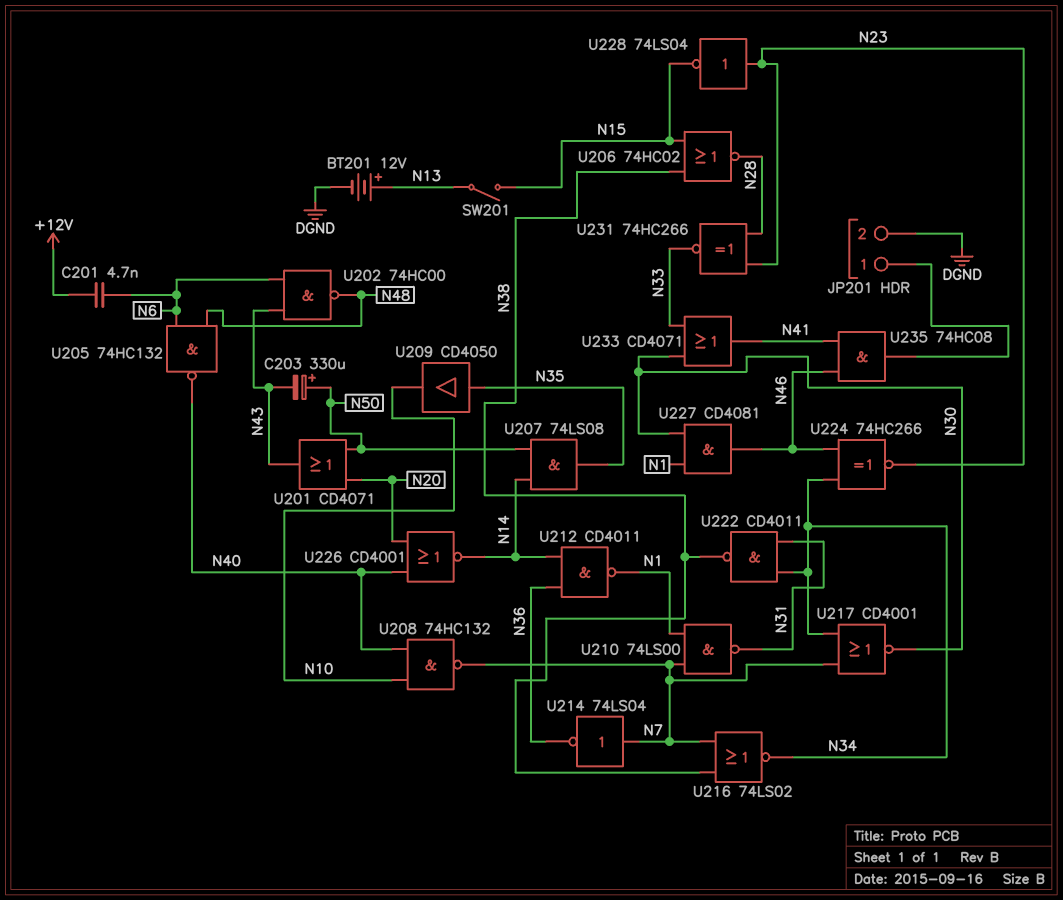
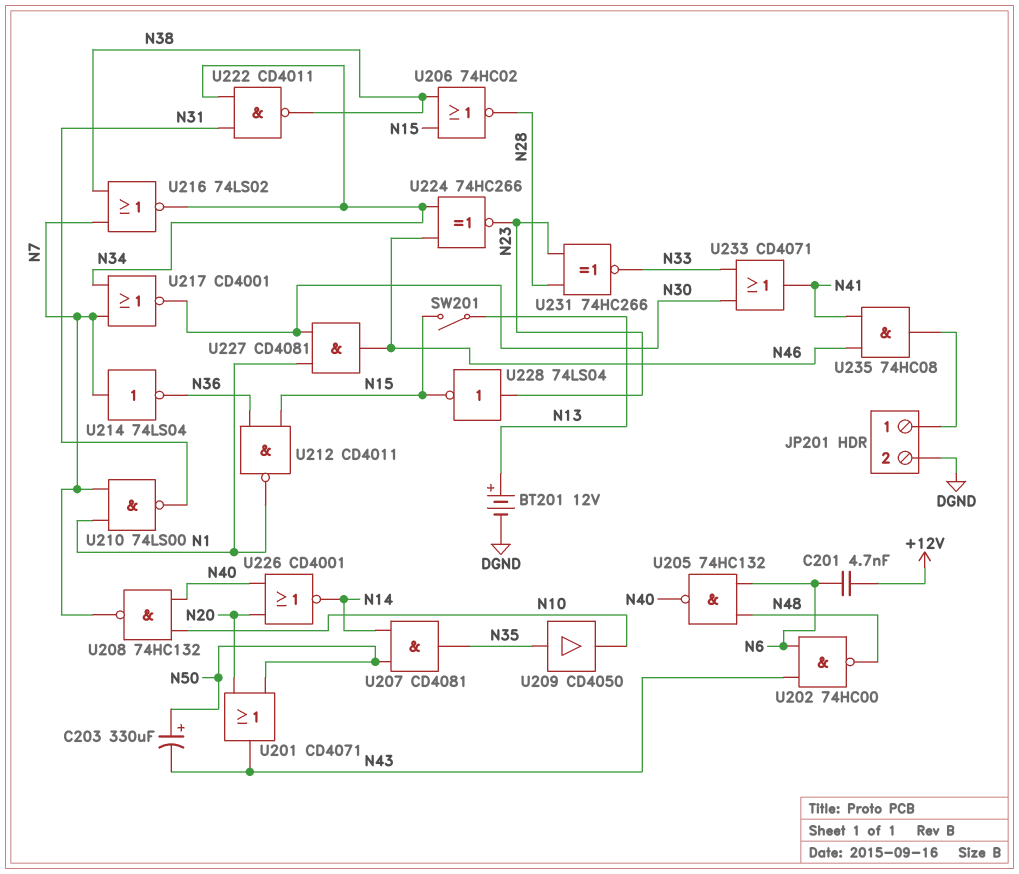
U207: AND 74LS08 (in N14, in N50, out N35) -> AND CD4081 (in N14, in N50, out N35)
U212: NAND CD4011 (in N14, in N36, out N1) -> NAND CD4011 (in N15, in N36, out N1)

